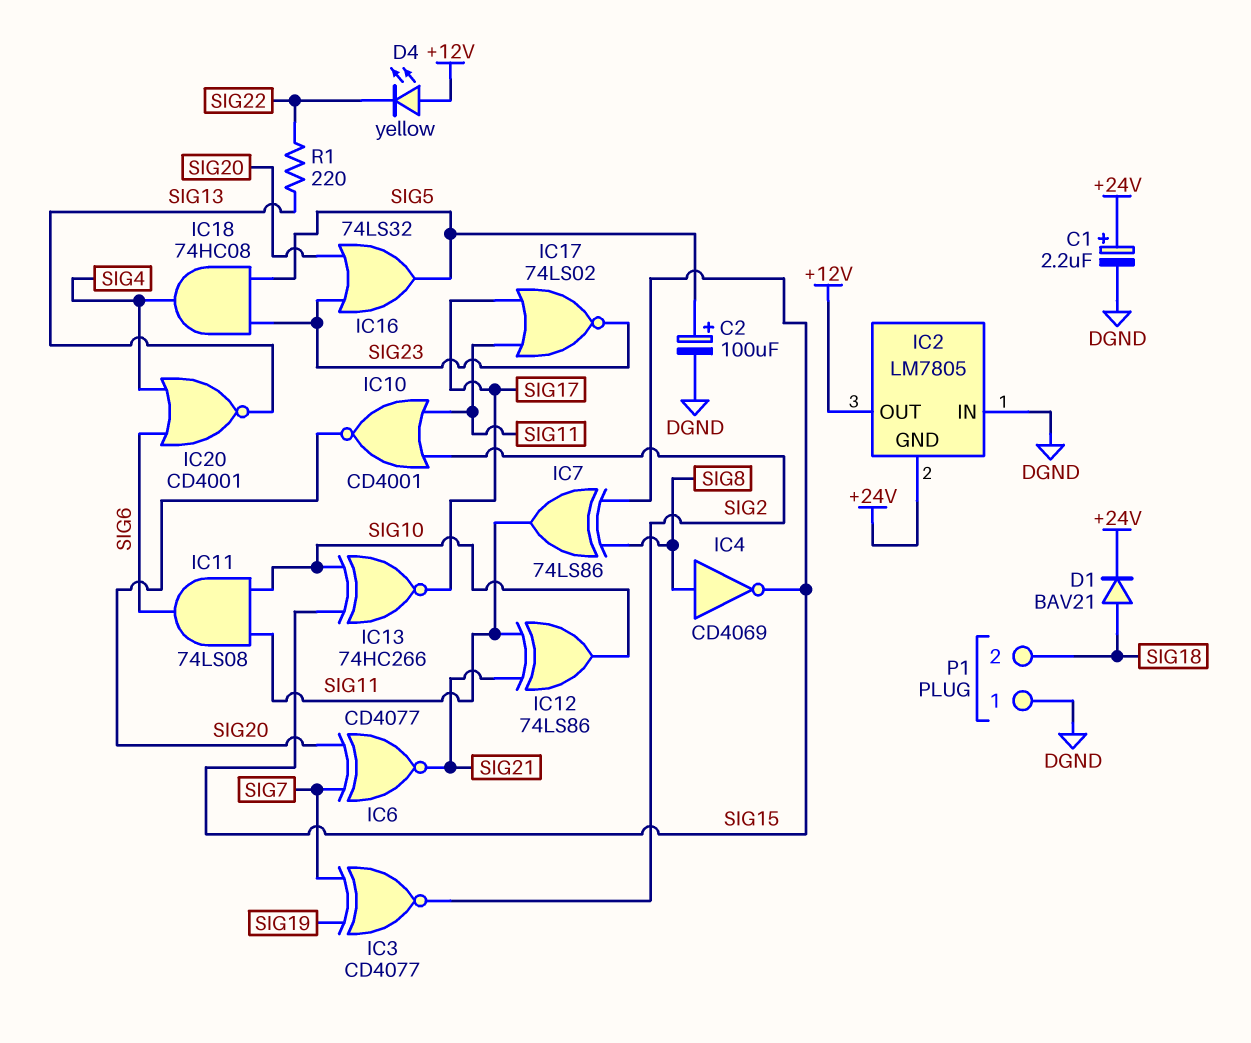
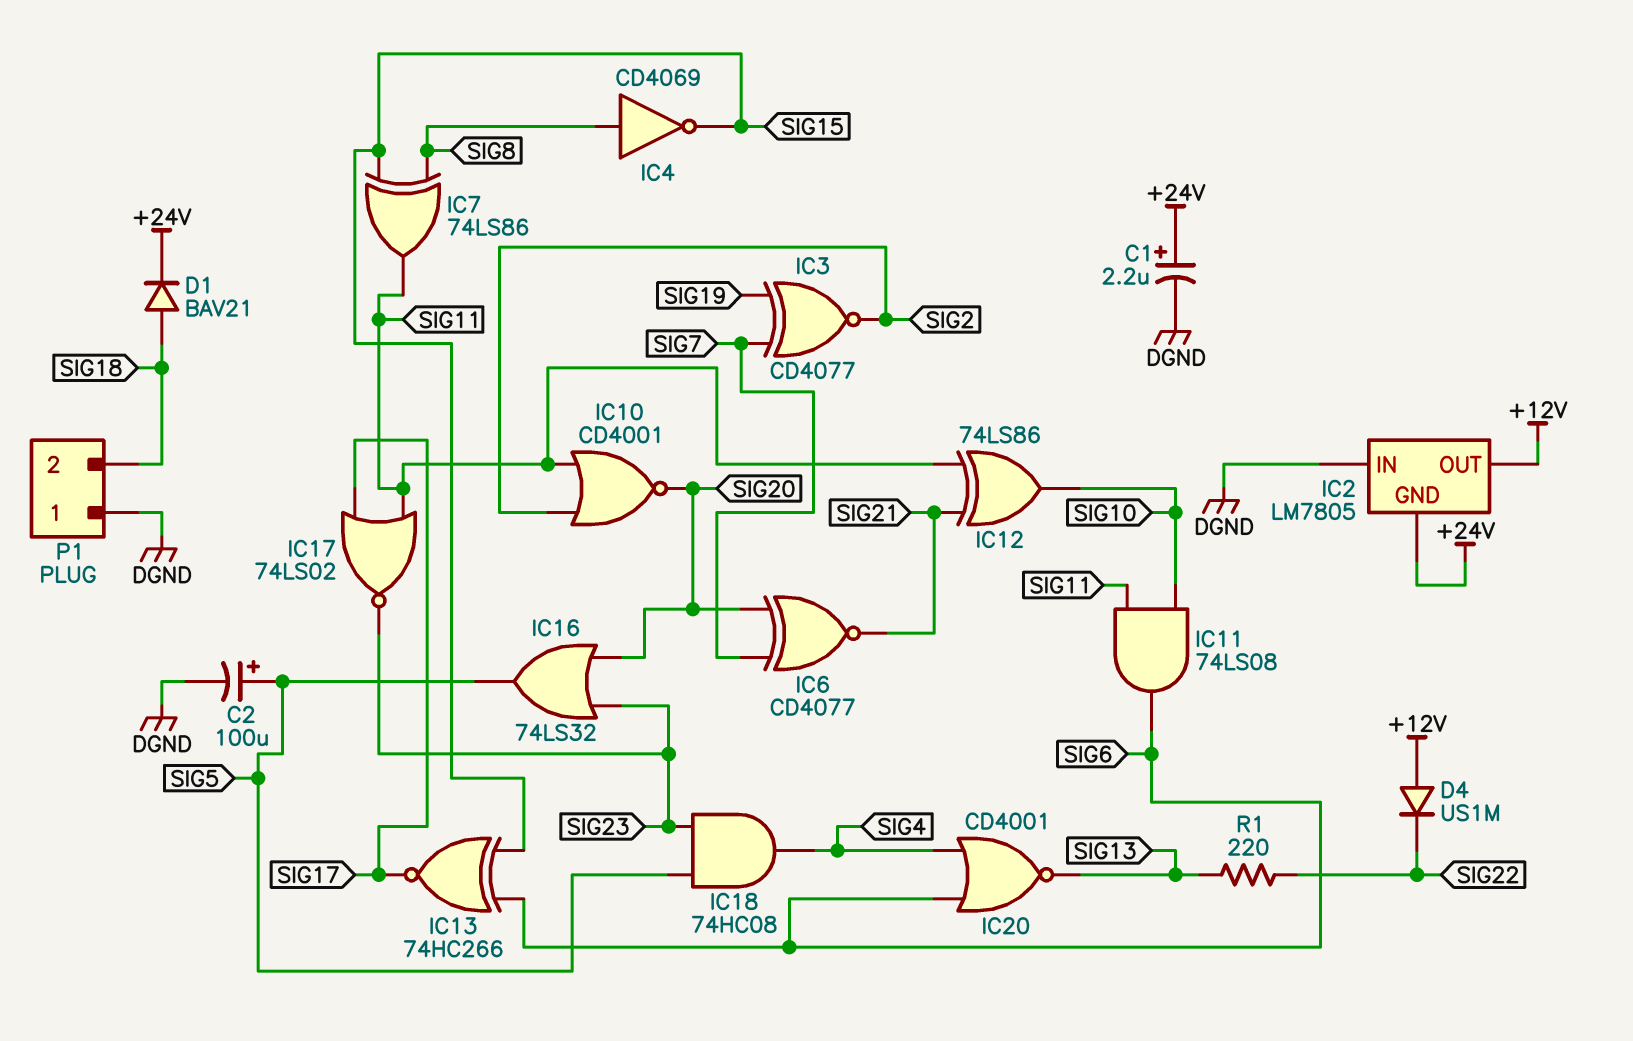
D4: LED yellow (A +12V, K SIG22) -> diode US1M (A +12V, K SIG22)
IC13: XNOR 74HC266 (in SIG10, in SIG15, out SIG17) -> XNOR 74HC266 (in SIG6, in SIG15, out SIG17)

